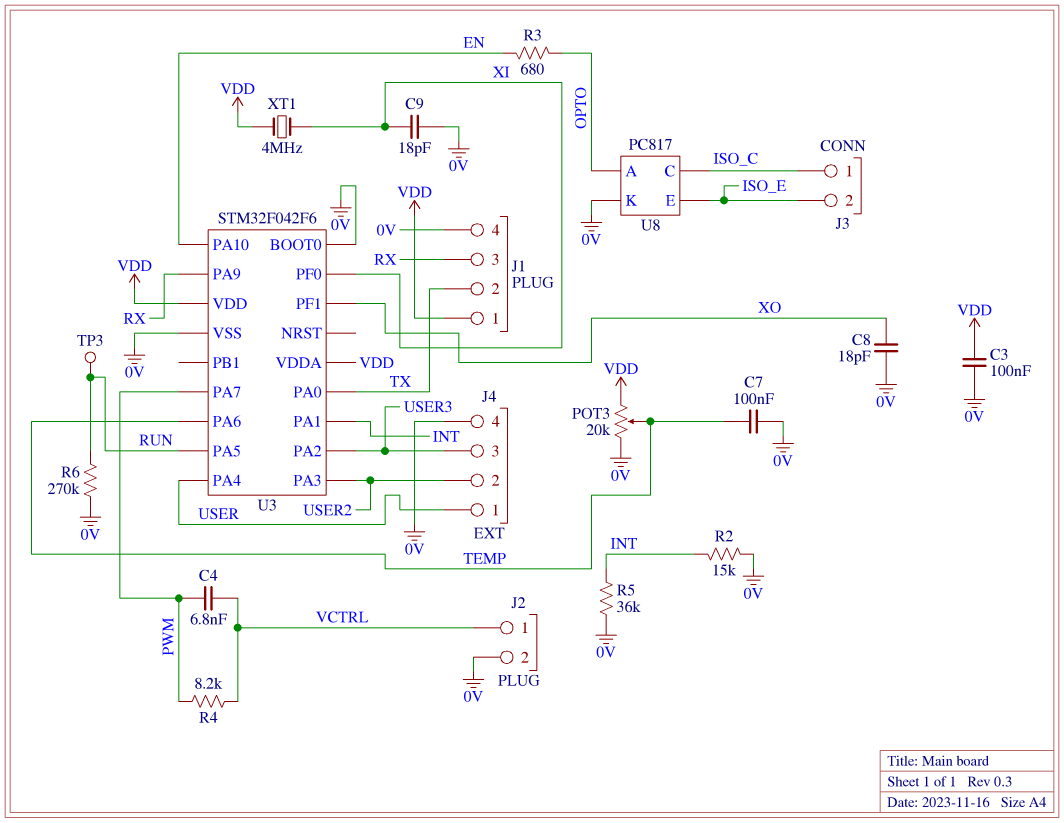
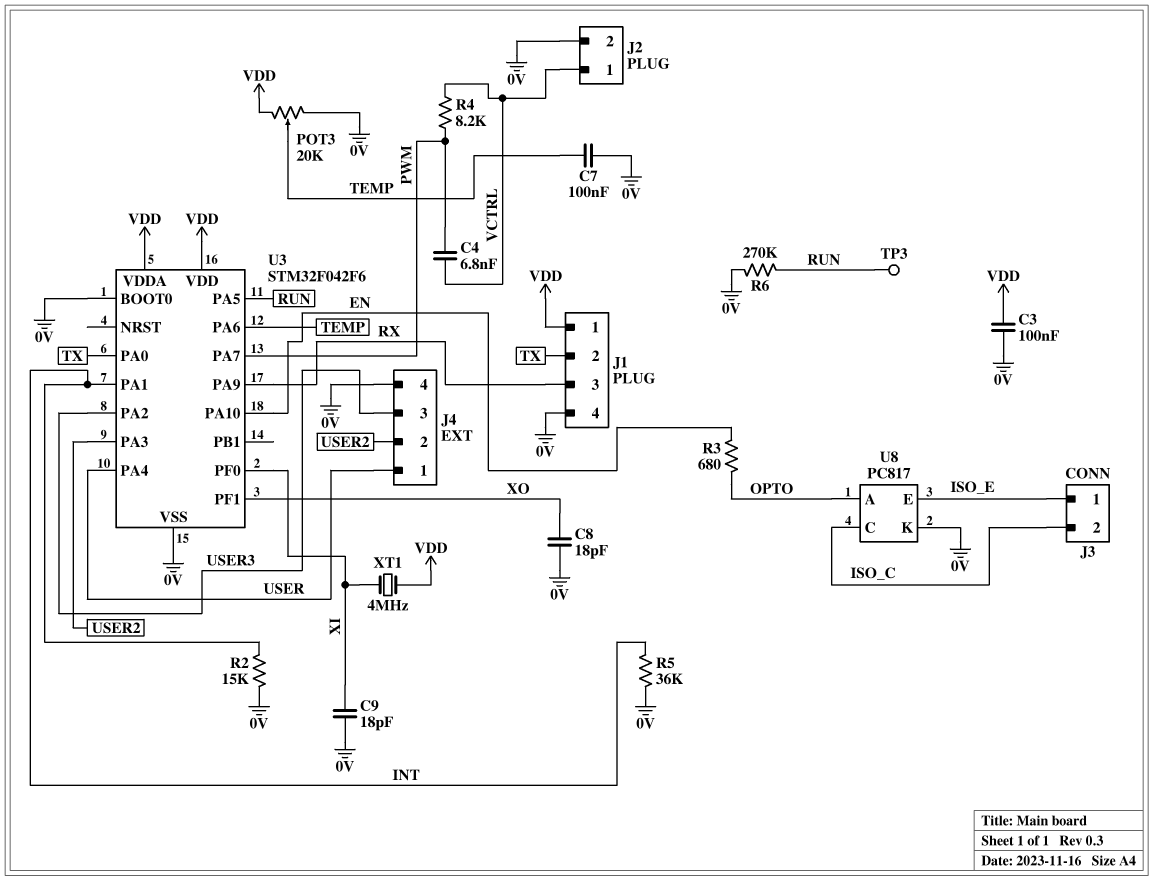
J3 pin 1: ISO_C -> ISO_E
J3 pin 2: ISO_E -> ISO_C

